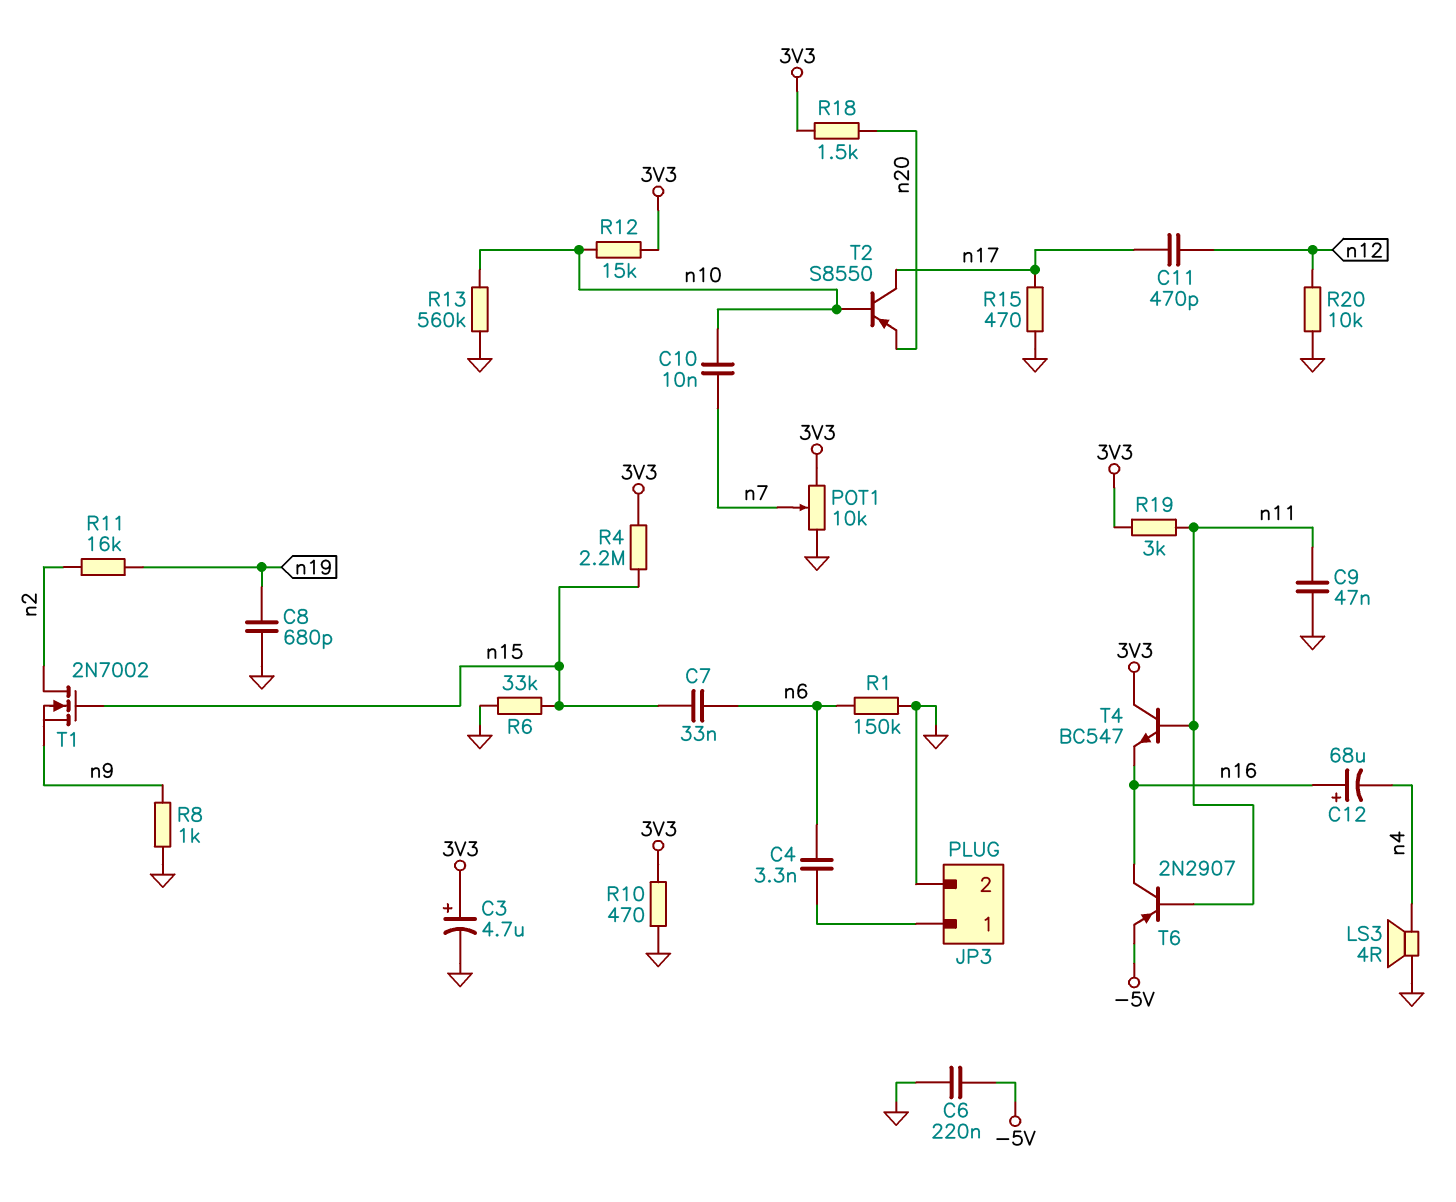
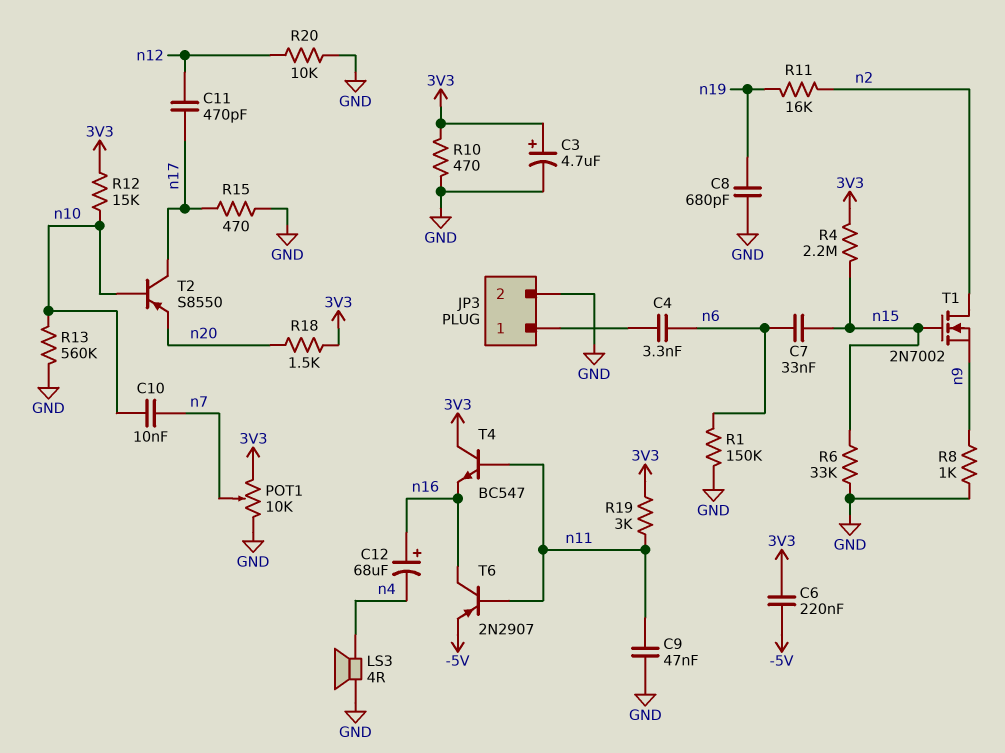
C6: 220nF (-5V, GND) -> 220nF (-5V, 3V3)

